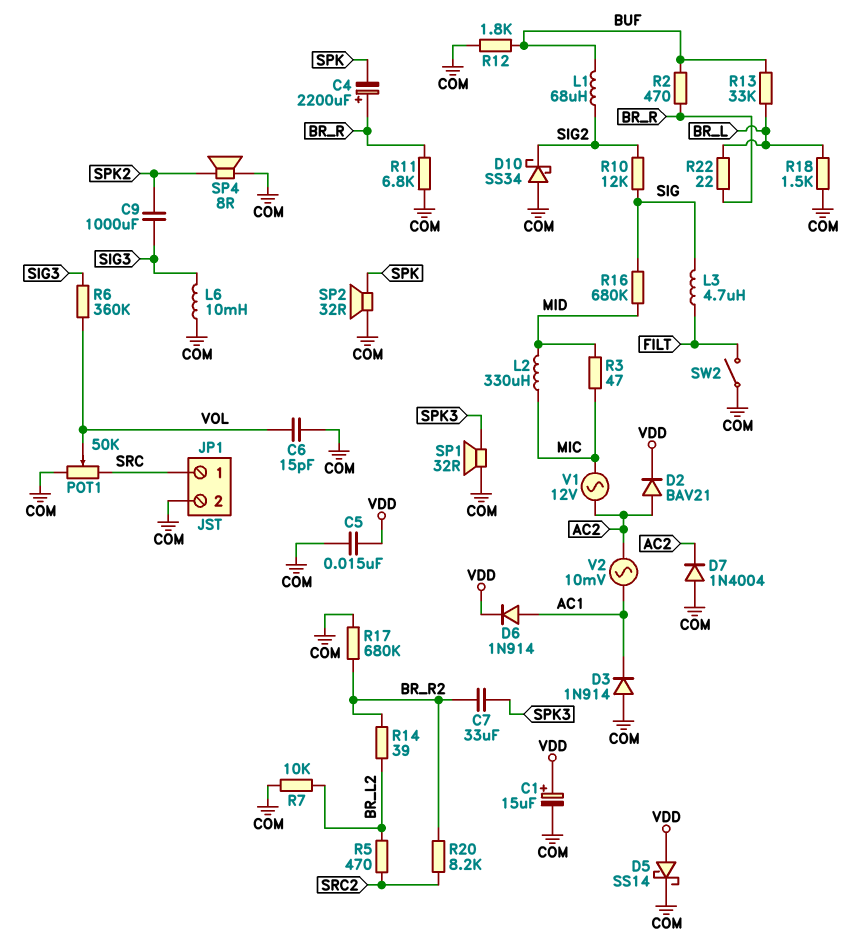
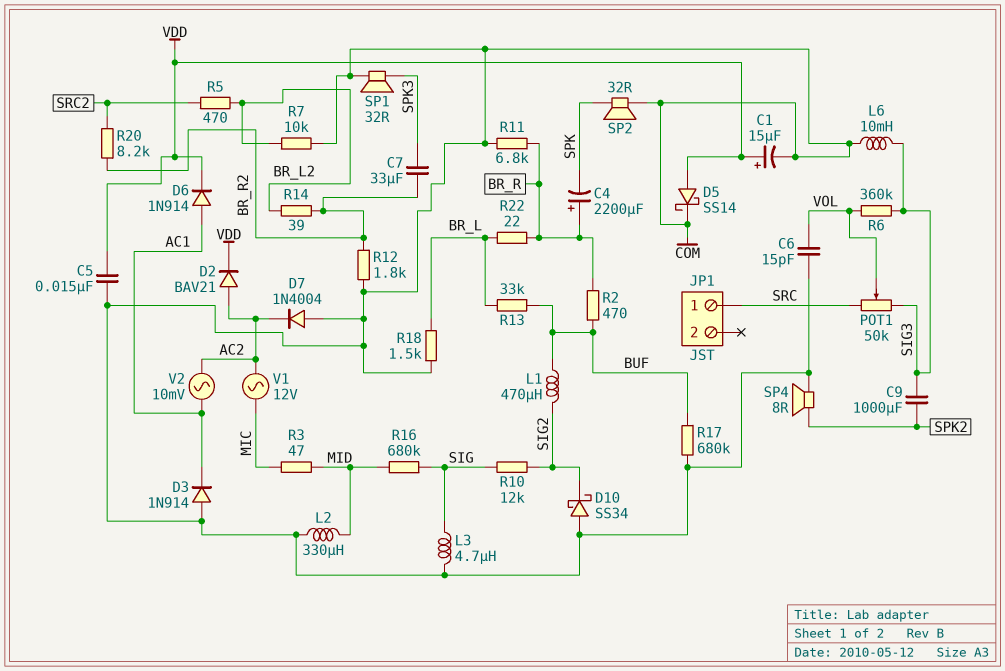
JP1 pin 2: COM -> none
L1: 68uH (BUF, SIG2) -> 470uH (BUF, SIG2)
L2: 330uH (MIC, MID) -> 330uH (COM, MID)
L3: 4.7uH (FILT, SIG) -> 4.7uH (COM, SIG)
POT1: 50k (COM, SRC, wiper VOL) -> 50k (SIG3, SRC, wiper VOL)
R12: 1.8k (BUF, COM) -> 1.8k (BR_R2, COM)
R17: 680k (BR_R2, COM) -> 680k (BUF, COM)
SW2: switch (COM, FILT) -> none

